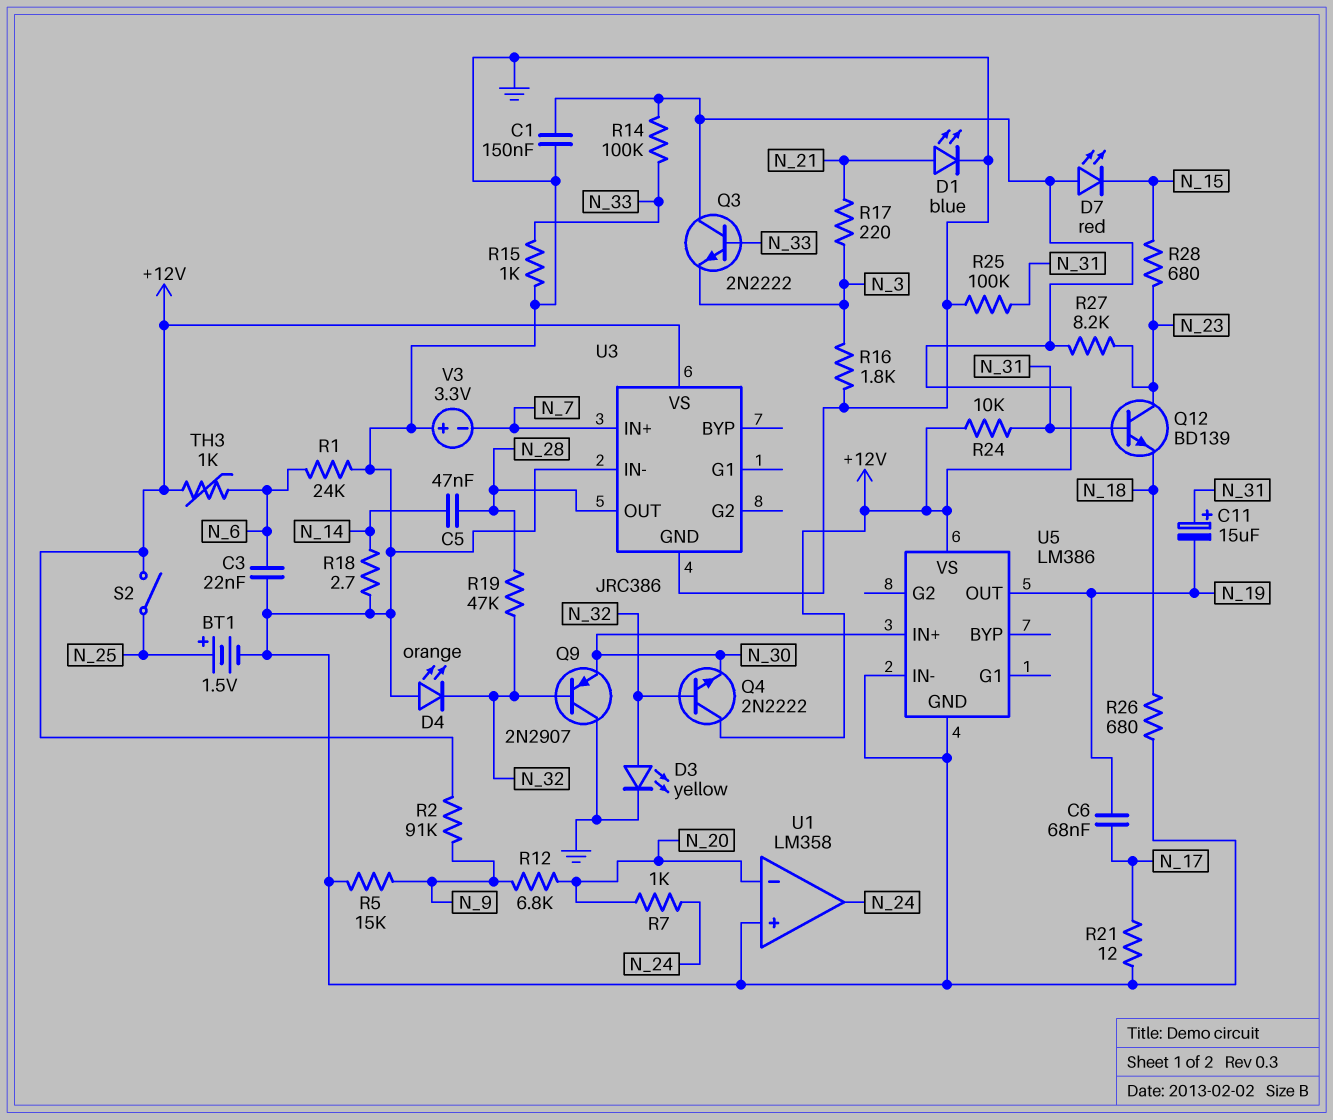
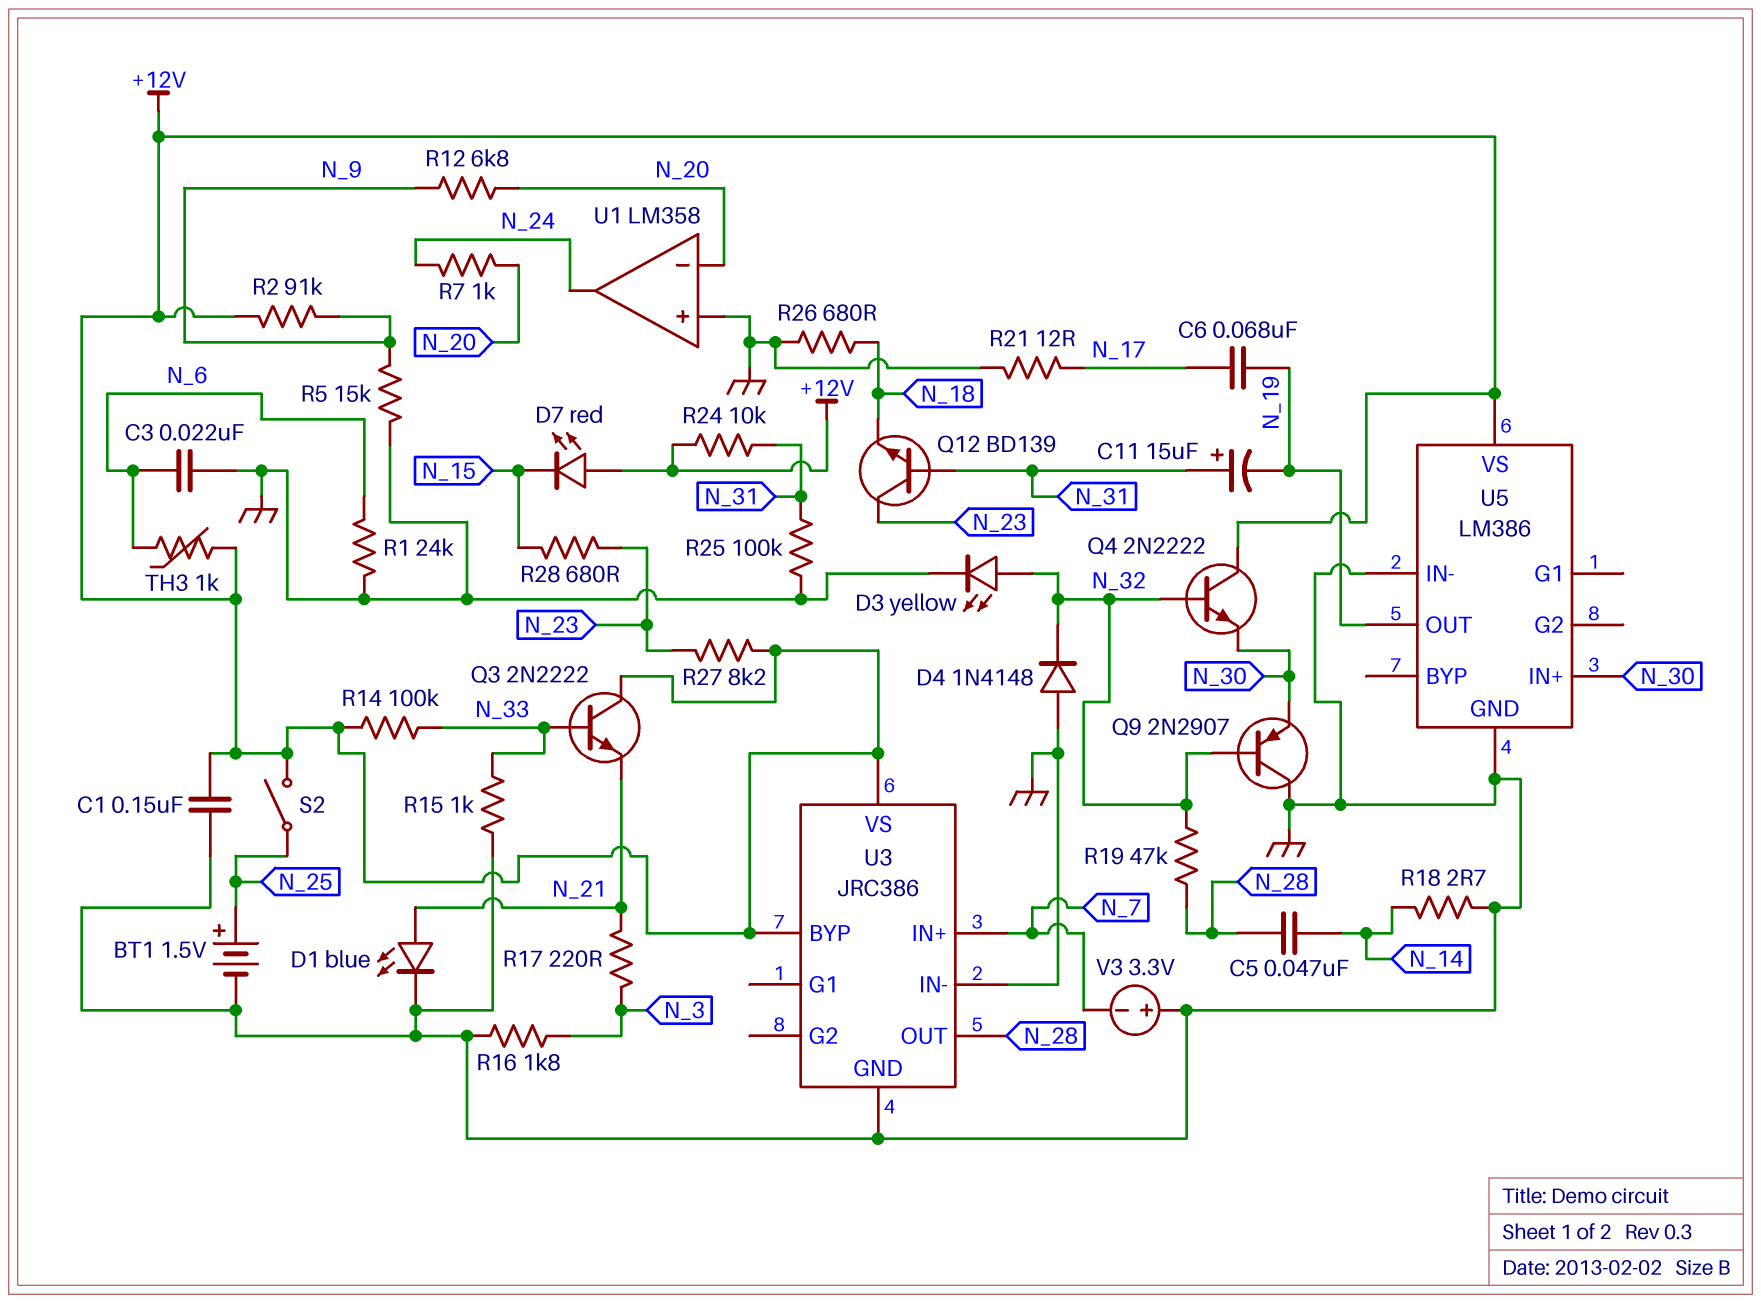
D4: LED orange (A GND, K N_32) -> diode 1N4148 (A GND, K N_32)
Q3: NPN 2N2222 (B N_33, C +12V, E N_3) -> NPN 2N2222 (B N_33, C +12V, E N_21)
U3 pin BYP: none -> +12V

